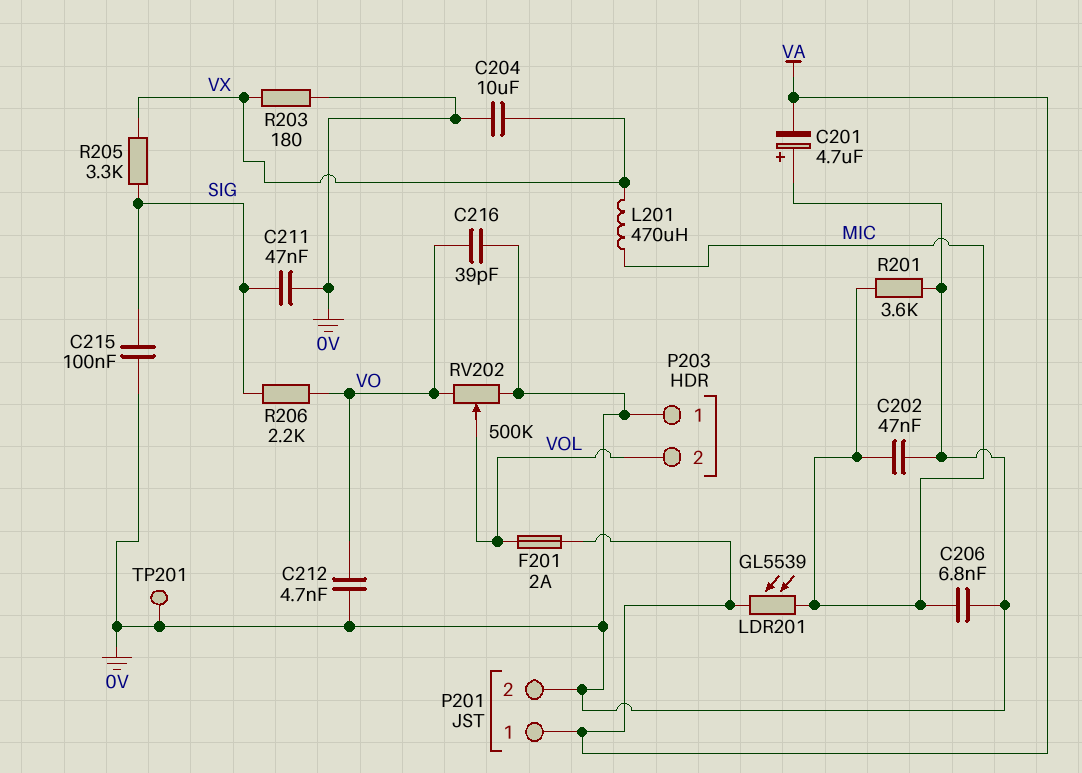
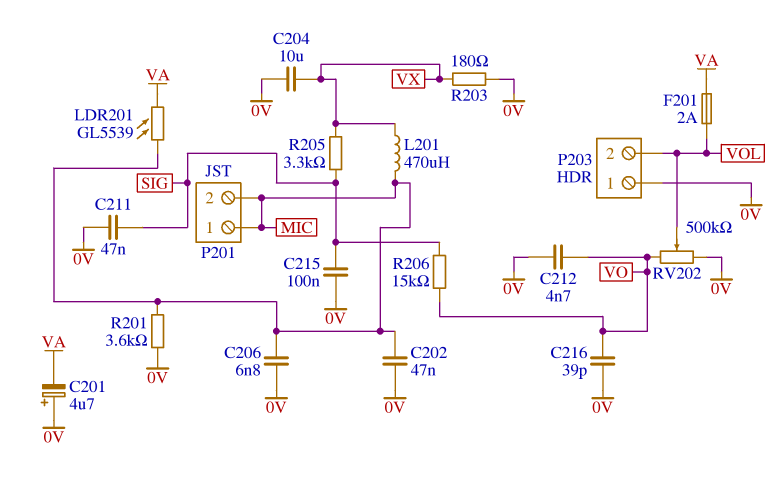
P201 pin 1: VA -> MIC
P201 pin 2: 0V -> MIC
R206: 2.2k (SIG, VO) -> 15k (SIG, VO)
TP201: test point (0V) -> none

